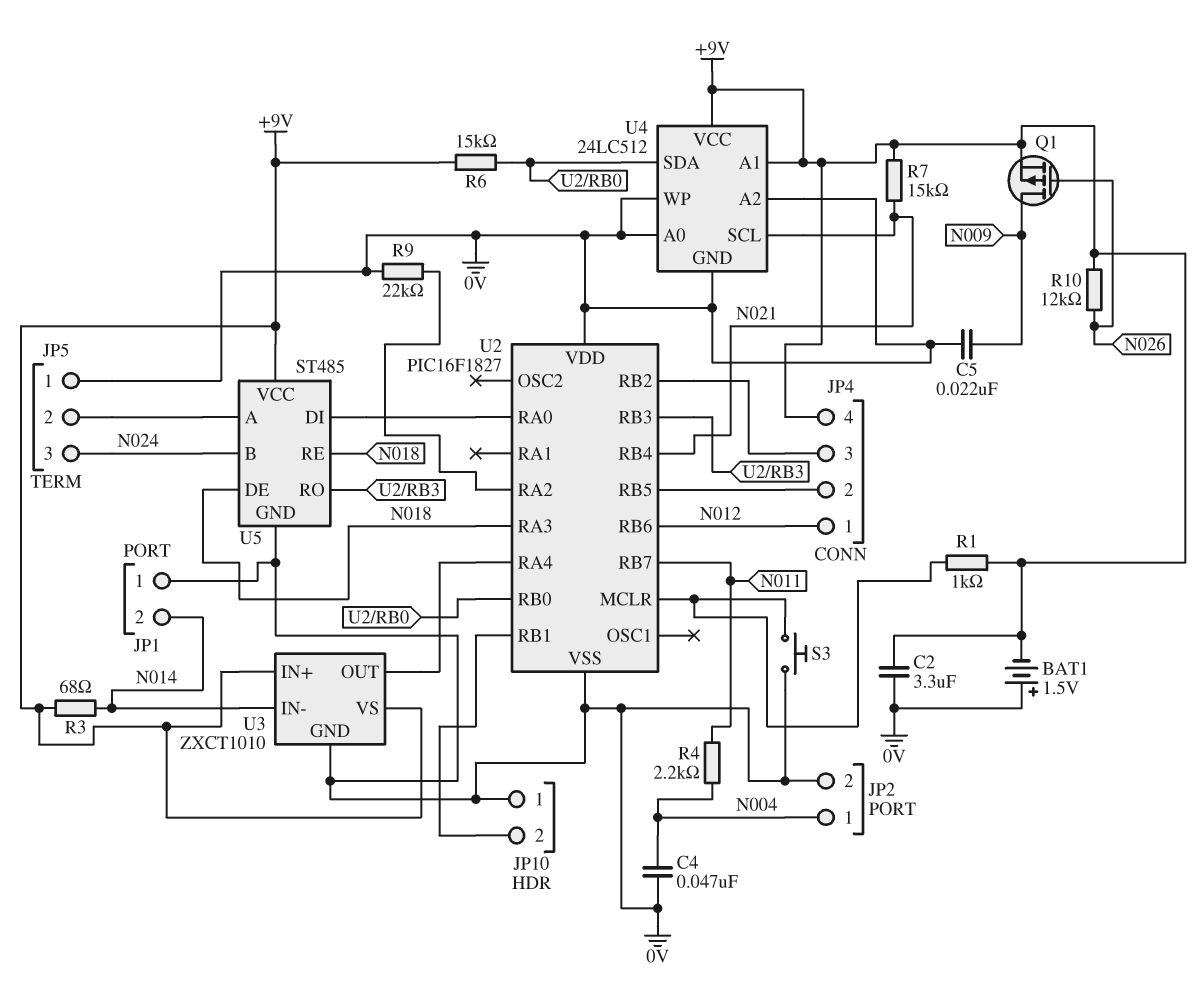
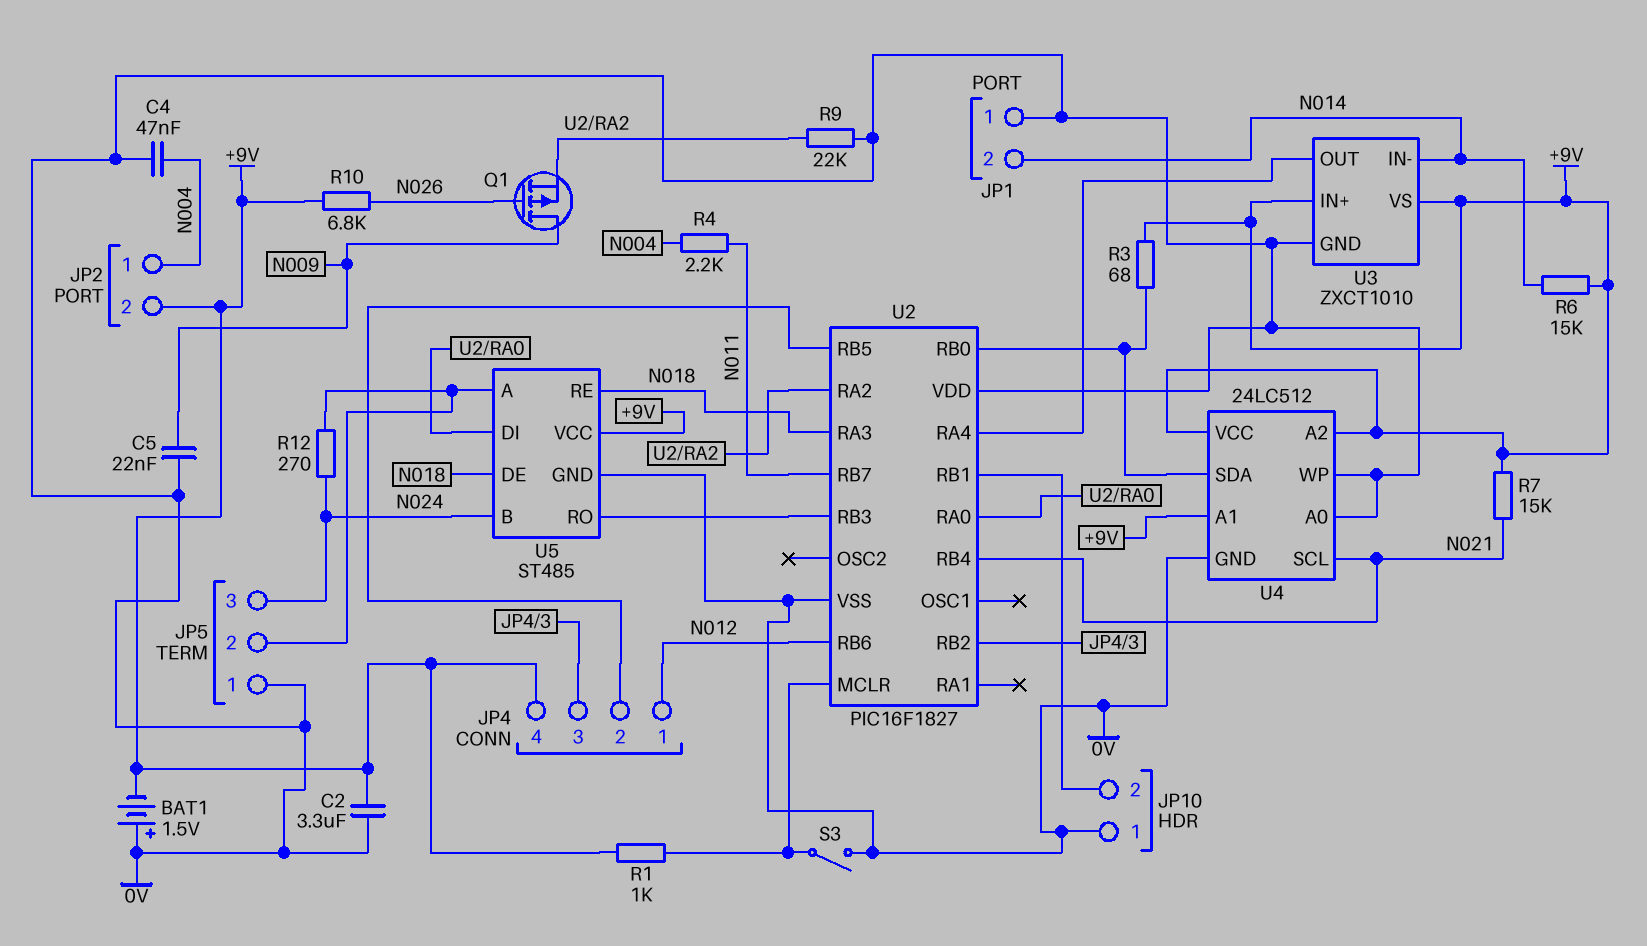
JP2 pin 2: 0V -> +9V
Q1: PMOS (G N026, D N009, S +9V) -> PMOS (G N026, D N009, S U2/RA2)
R3: 68 (+9V, N014) -> 68 (+9V, U2/RB0)
R6: 15k (+9V, U2/RB0) -> 15k (+9V, N014)
R10: 12k (+9V, N026) -> 6.8k (+9V, N026)
R12: none -> 270 (JP5/2, N024)
S3: button (0V, U2/MCLR) -> switch (0V, U2/MCLR)
U4 pin A2: 0V -> +9V

